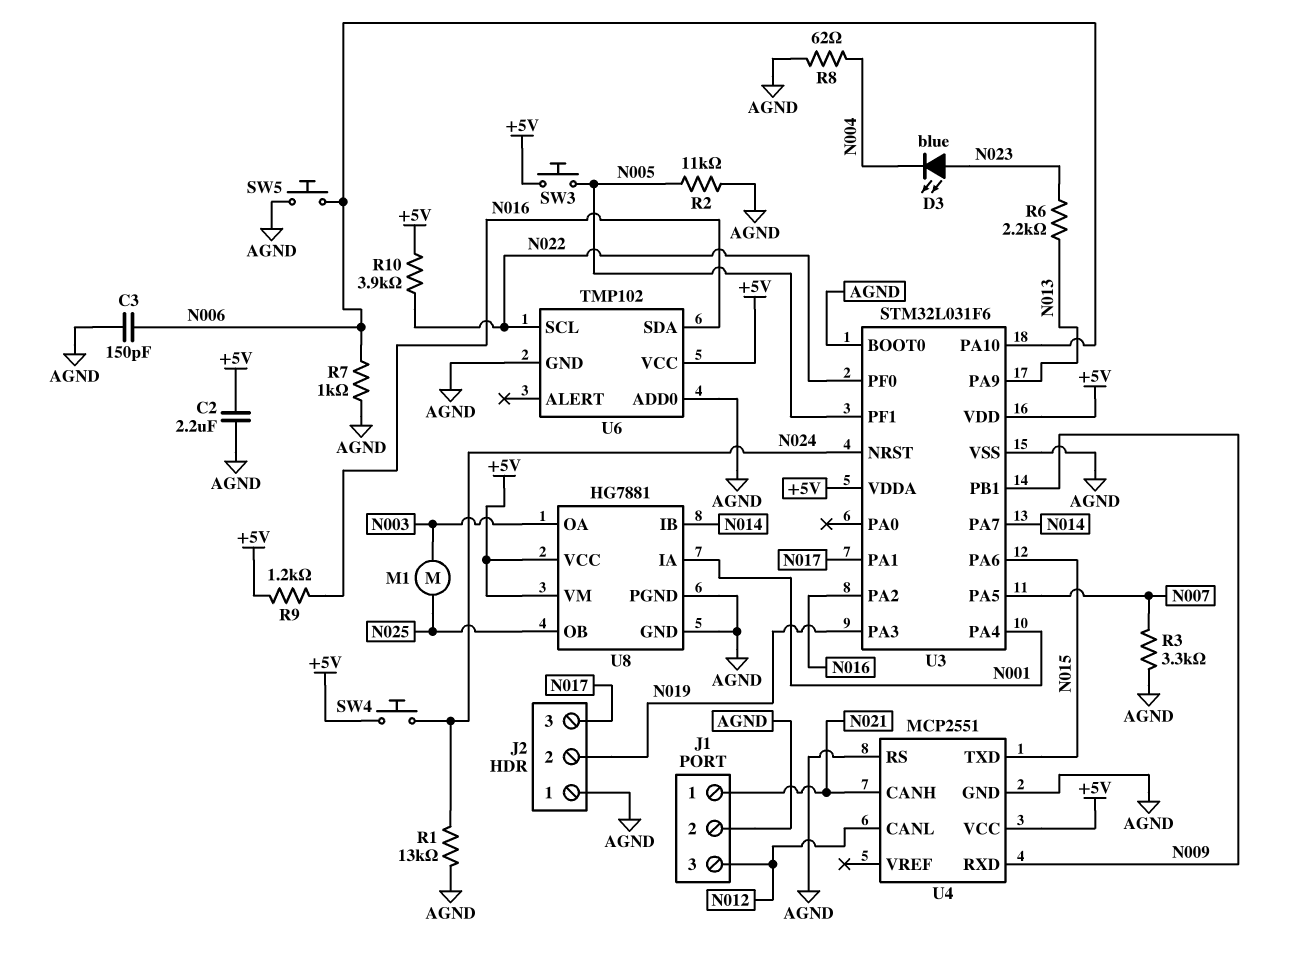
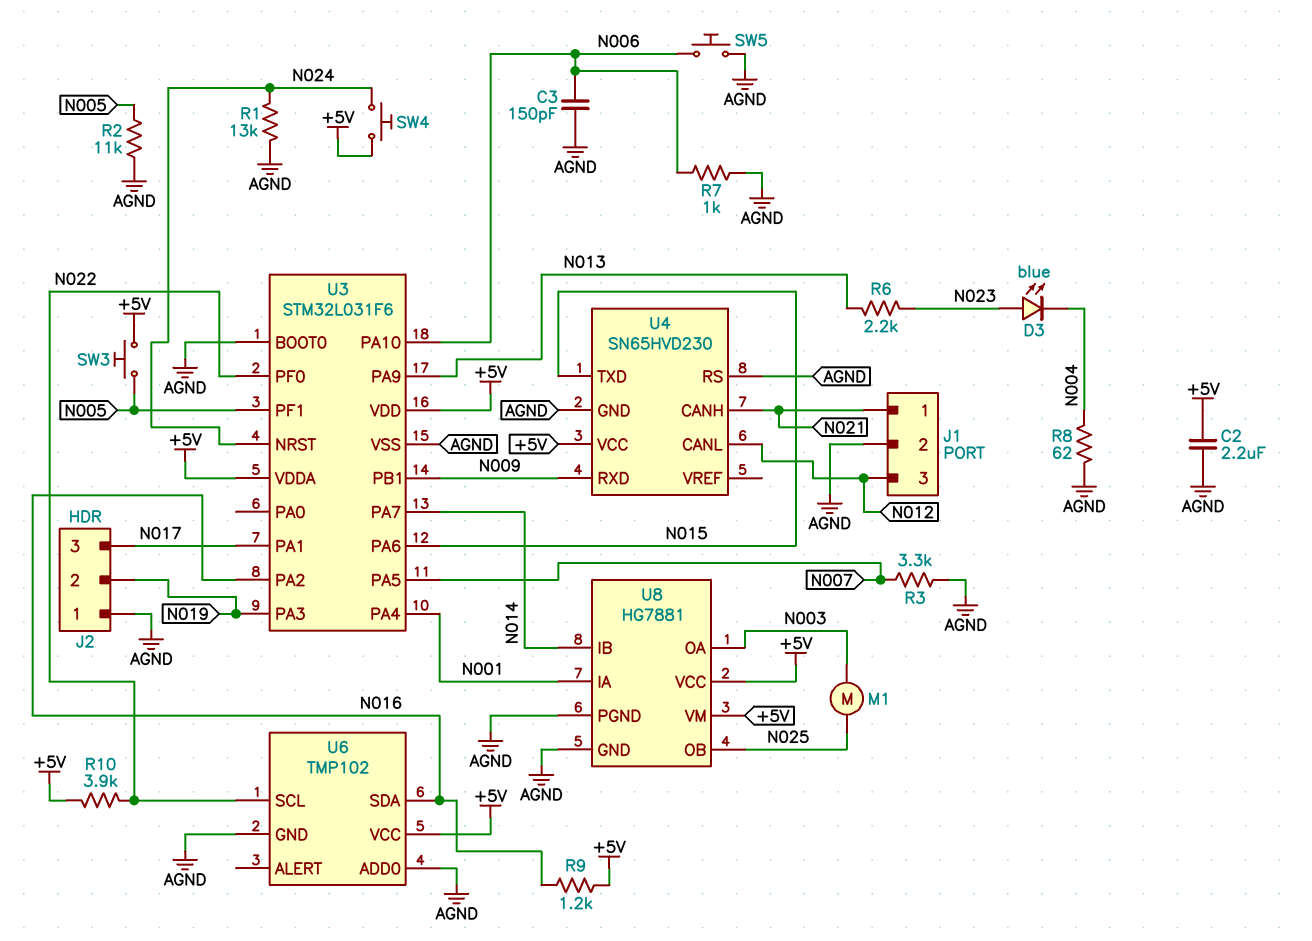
U4: MCP2551 -> SN65HVD230

